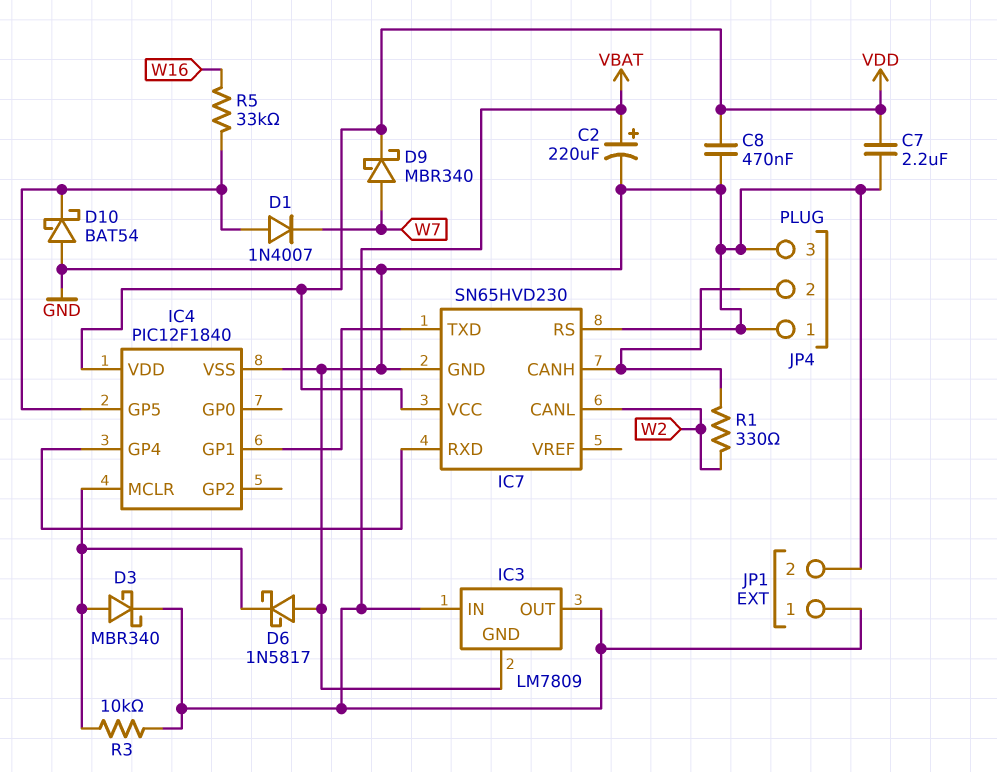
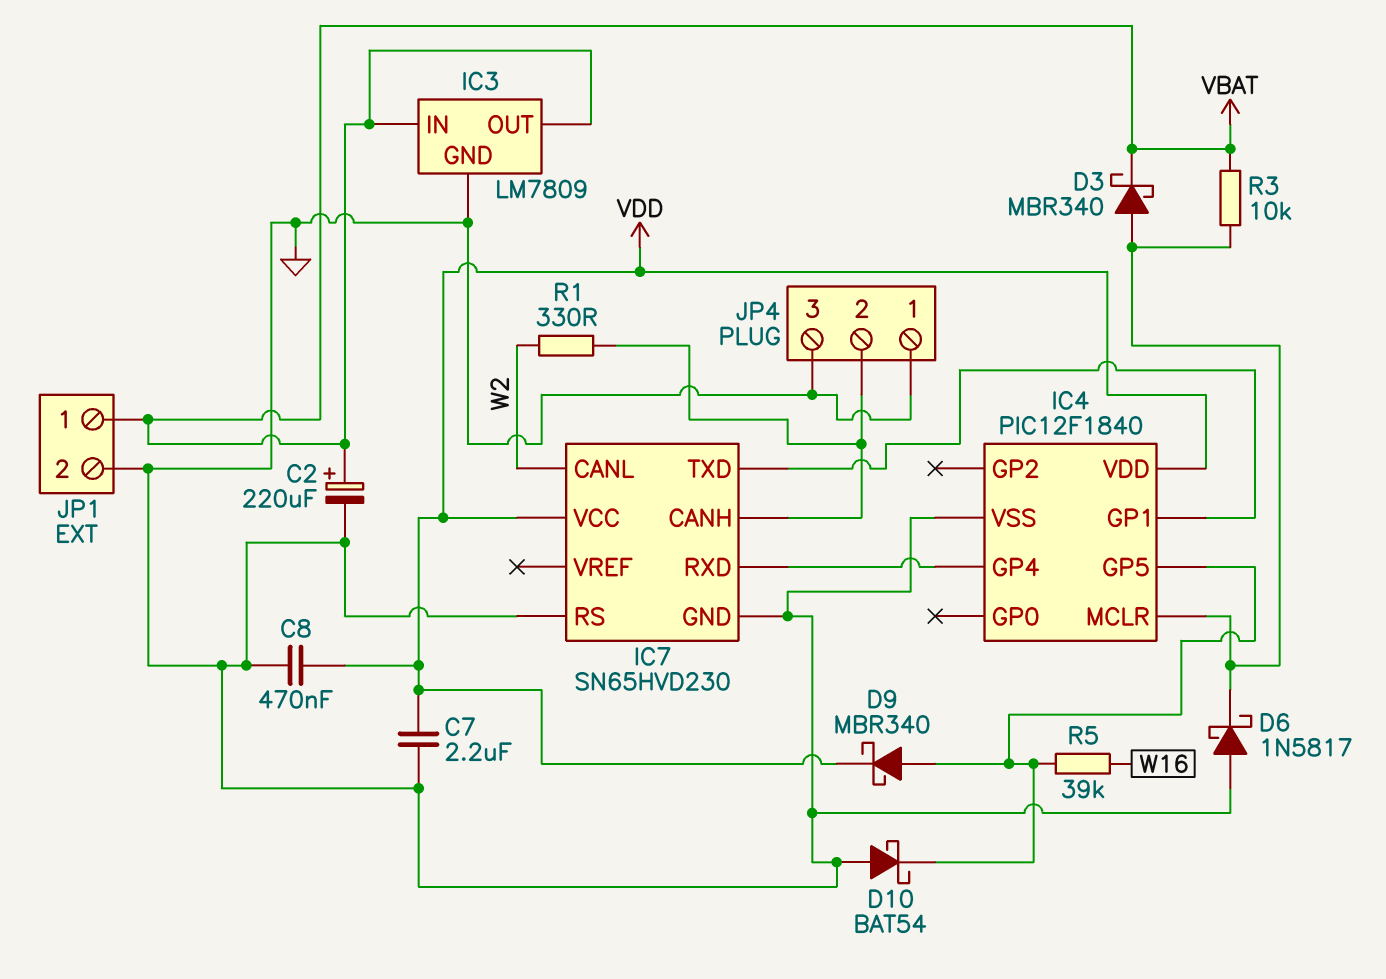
D1: diode 1N4007 (A IC4/GP5, K W7) -> none
D9: schottky MBR340 (A W7, K VDD) -> schottky MBR340 (A IC4/GP5, K VDD)
R5: 33k (IC4/GP5, W16) -> 39k (IC4/GP5, W16)

